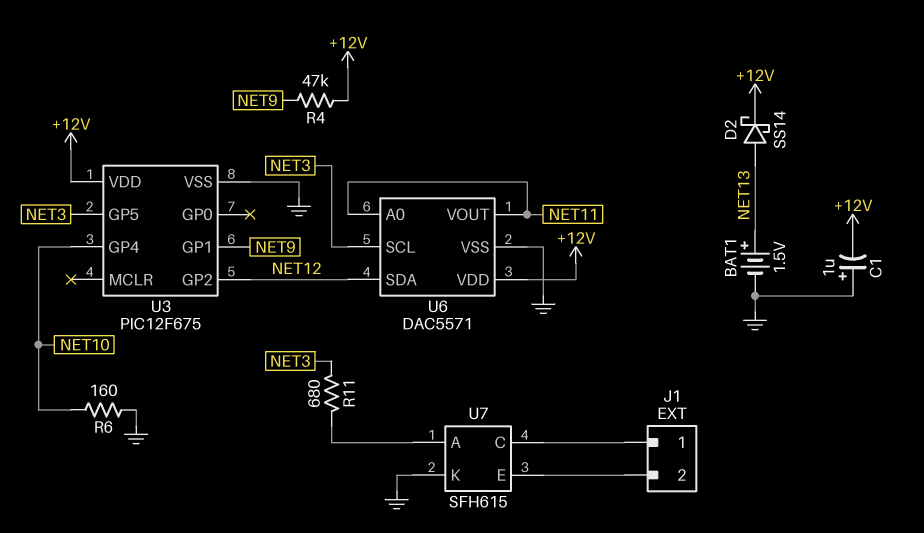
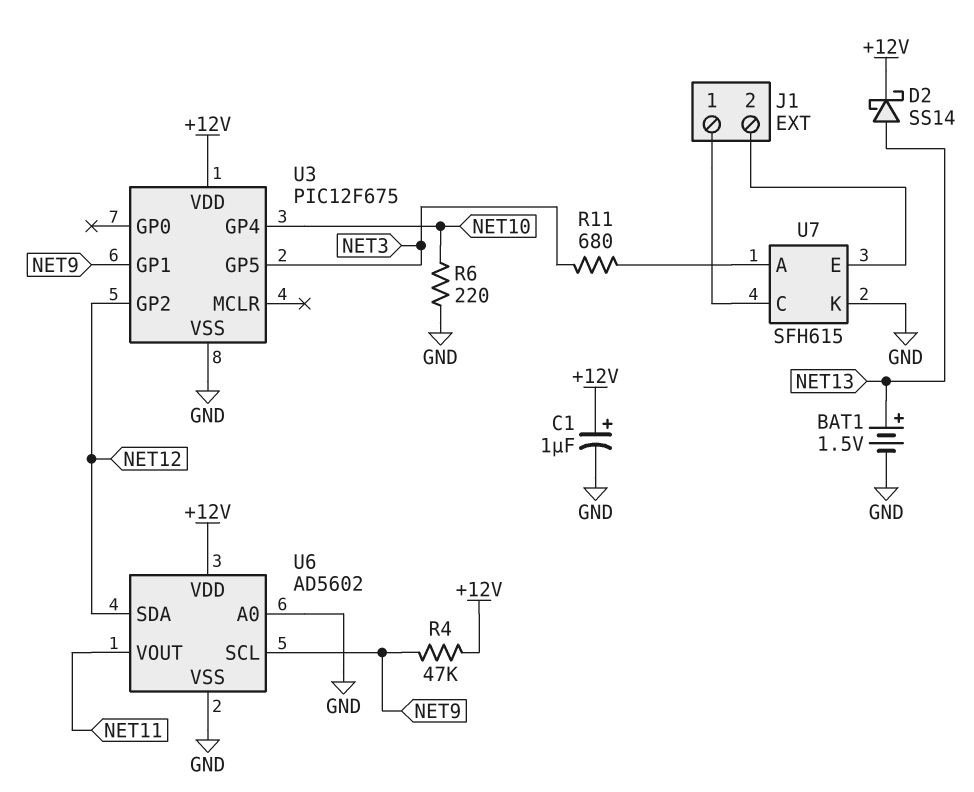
C1: 1uF (plus GND, minus +12V) -> 1uF (plus +12V, minus GND)
R6: 160 (GND, NET10) -> 220 (GND, NET10)
U6: DAC5571 -> AD5602
U6 pin A0: NET11 -> GND
U6 pin SCL: NET3 -> NET9

